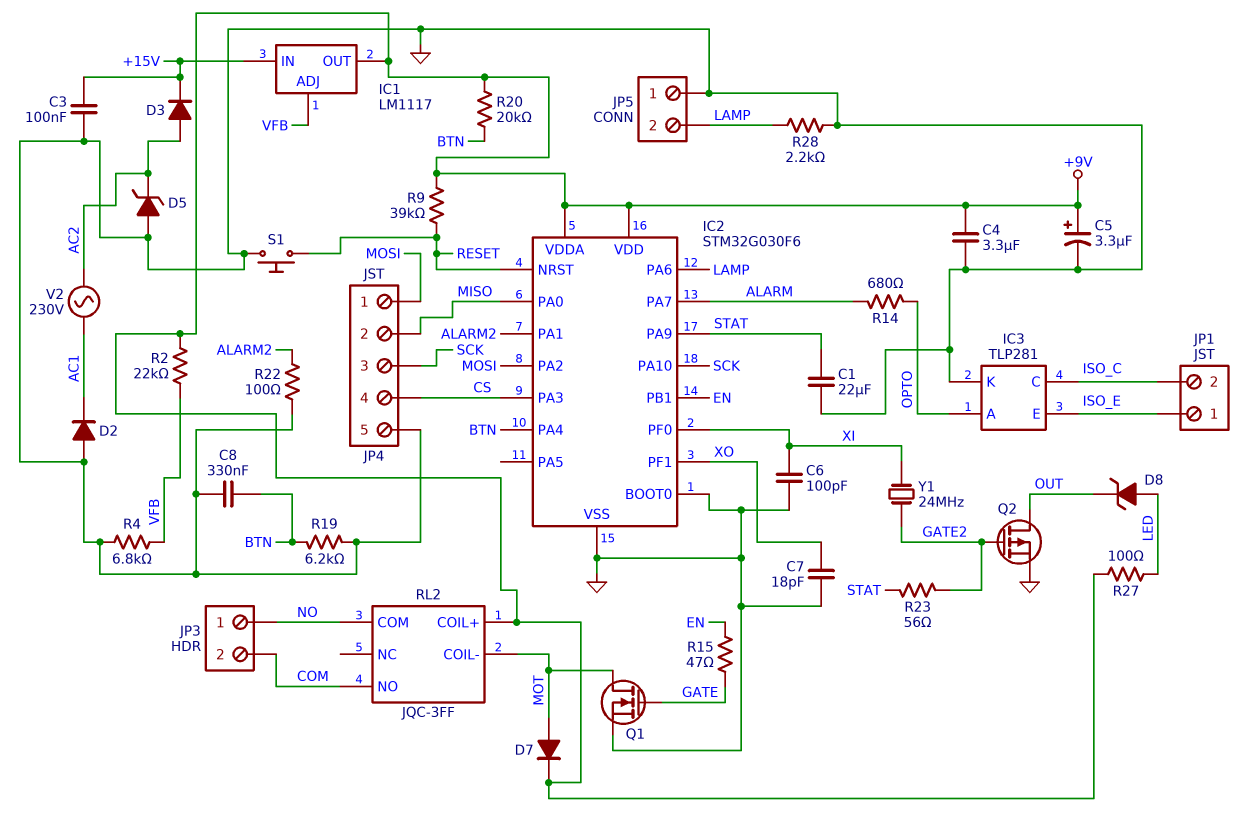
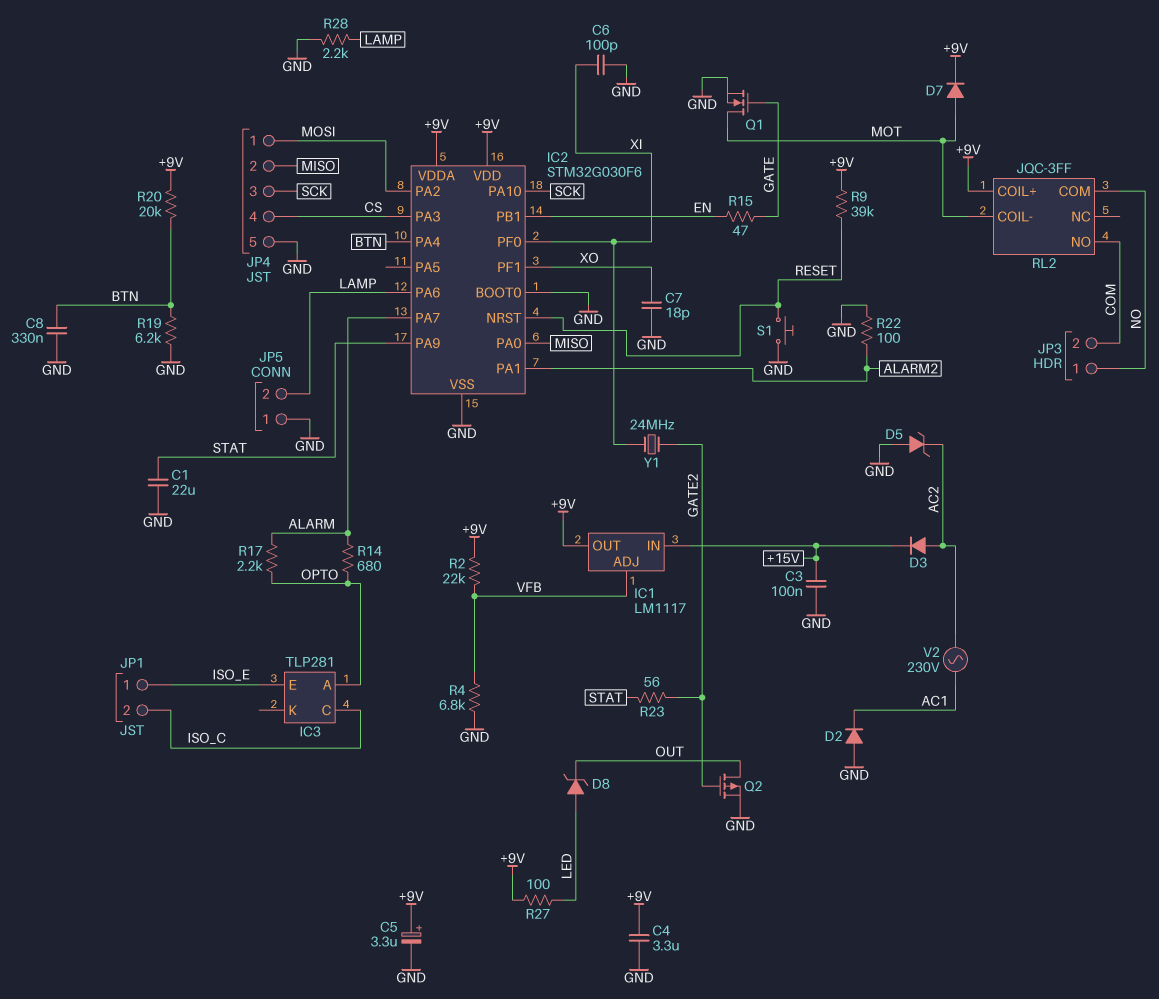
IC3 pin K: GND -> none
R17: none -> 2.2k (ALARM, OPTO)

